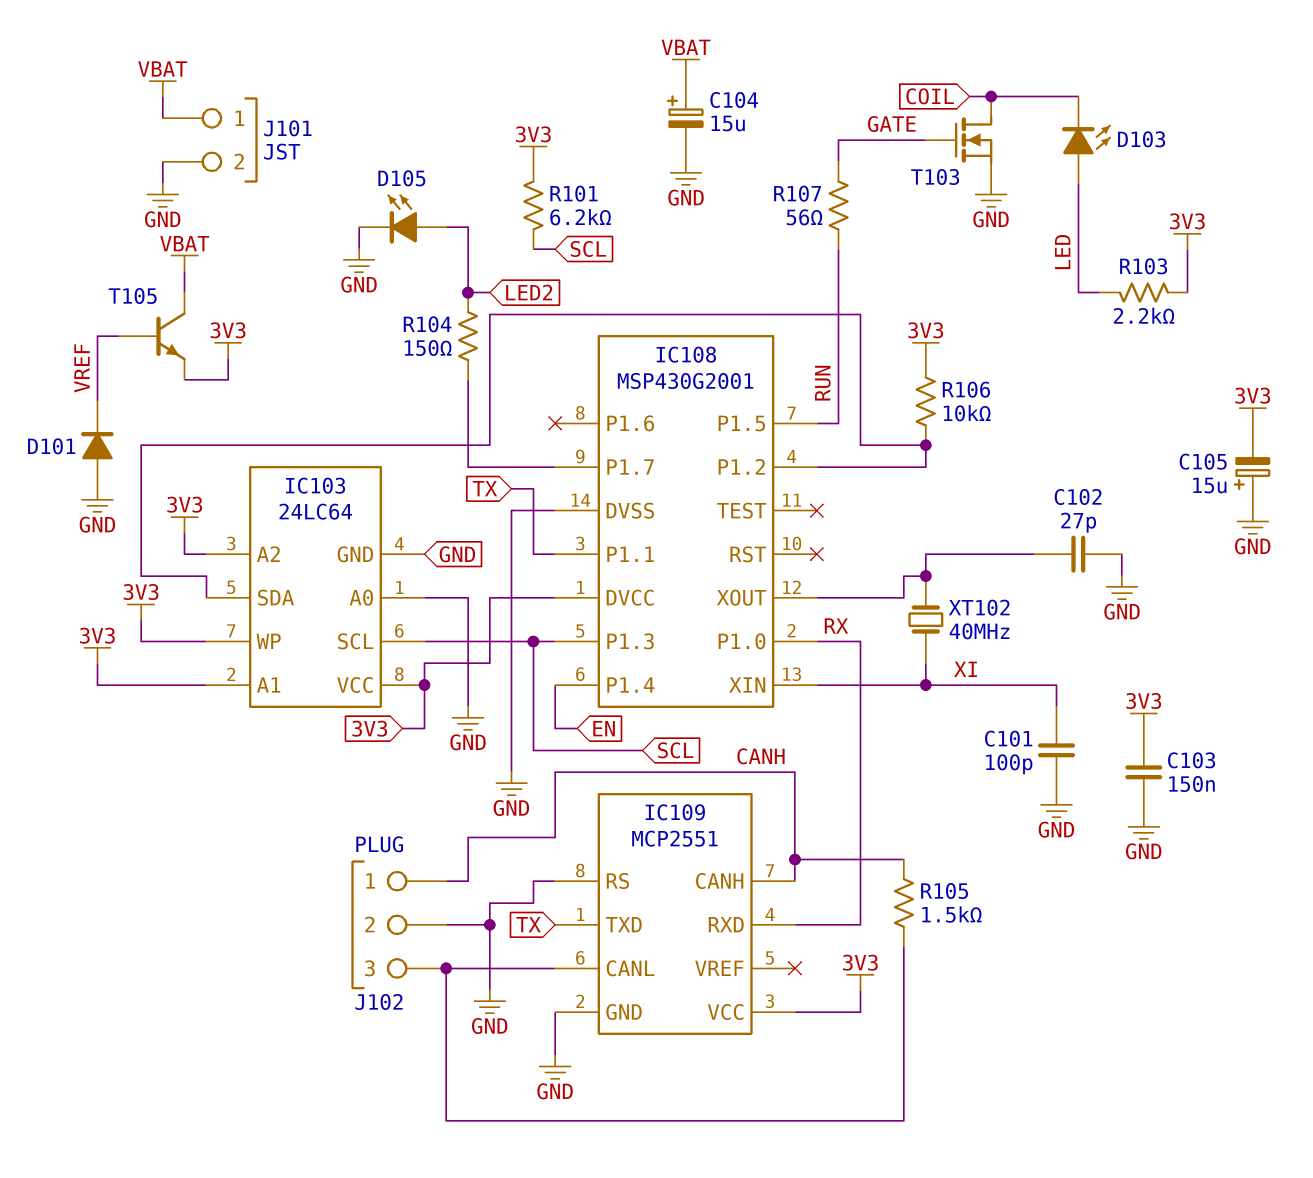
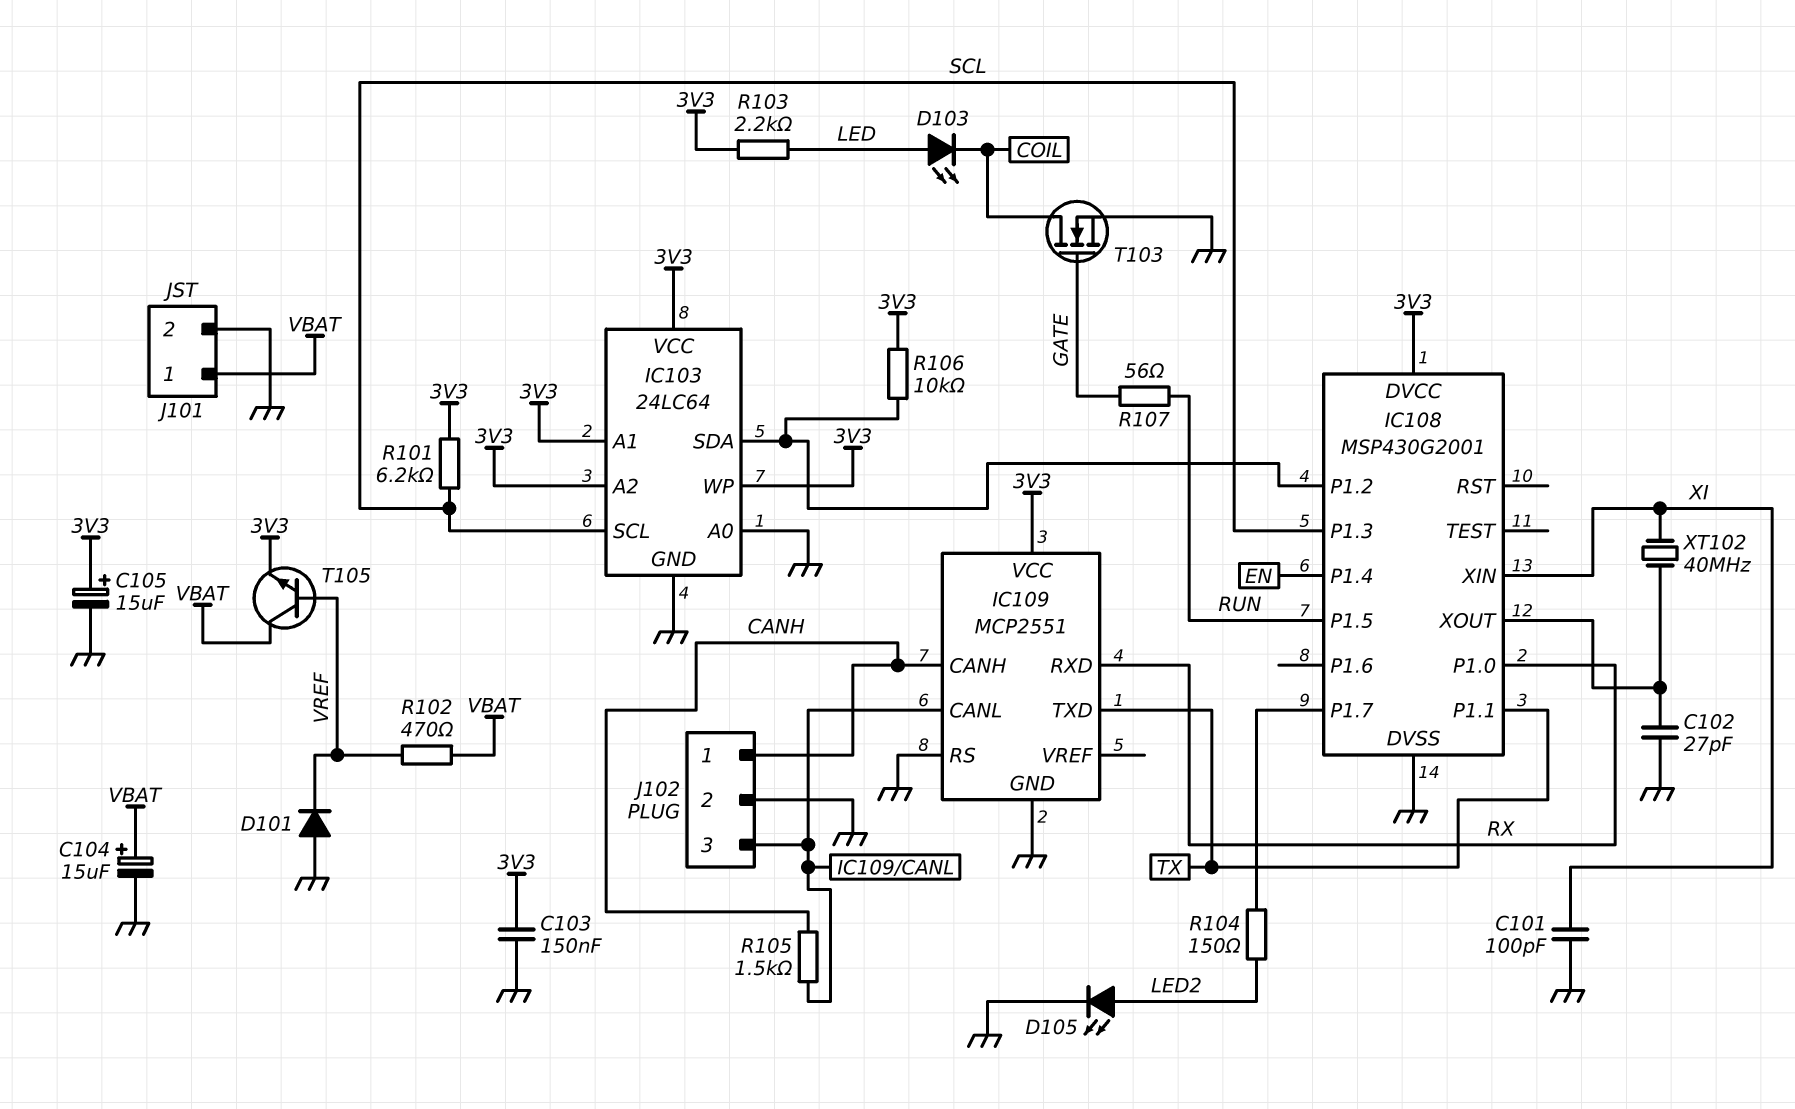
C105: 15uF (plus GND, minus 3V3) -> 15uF (plus 3V3, minus GND)
R102: none -> 470 (VBAT, VREF)

